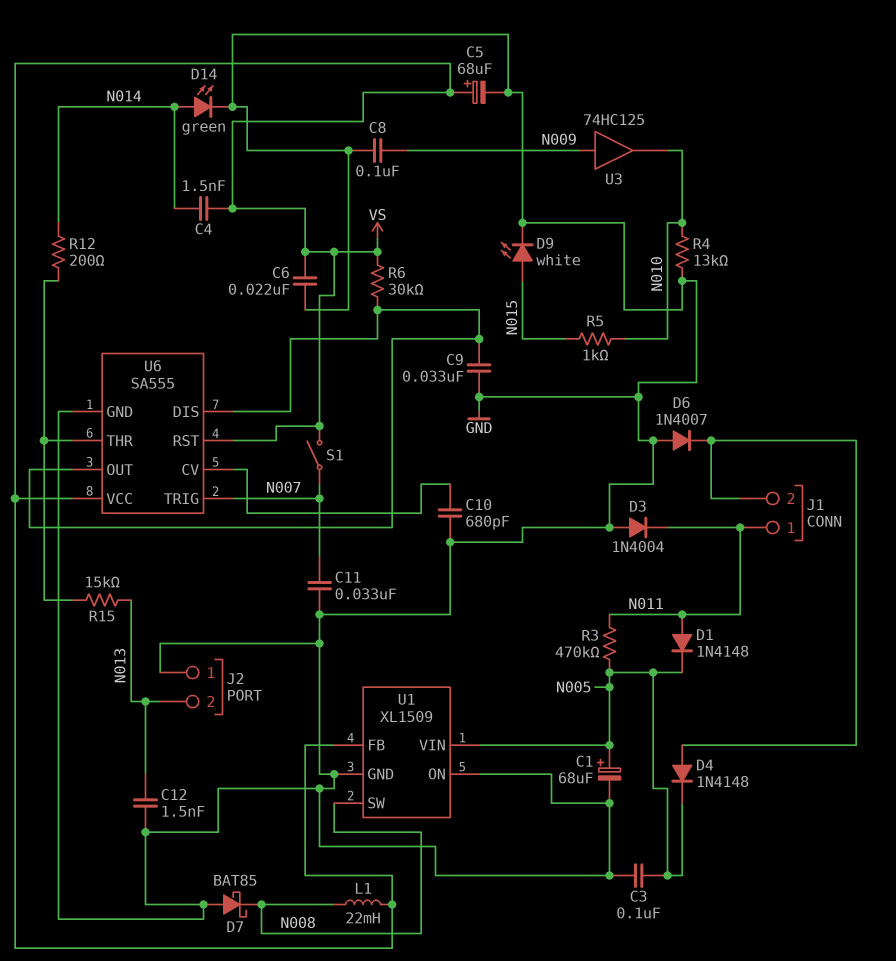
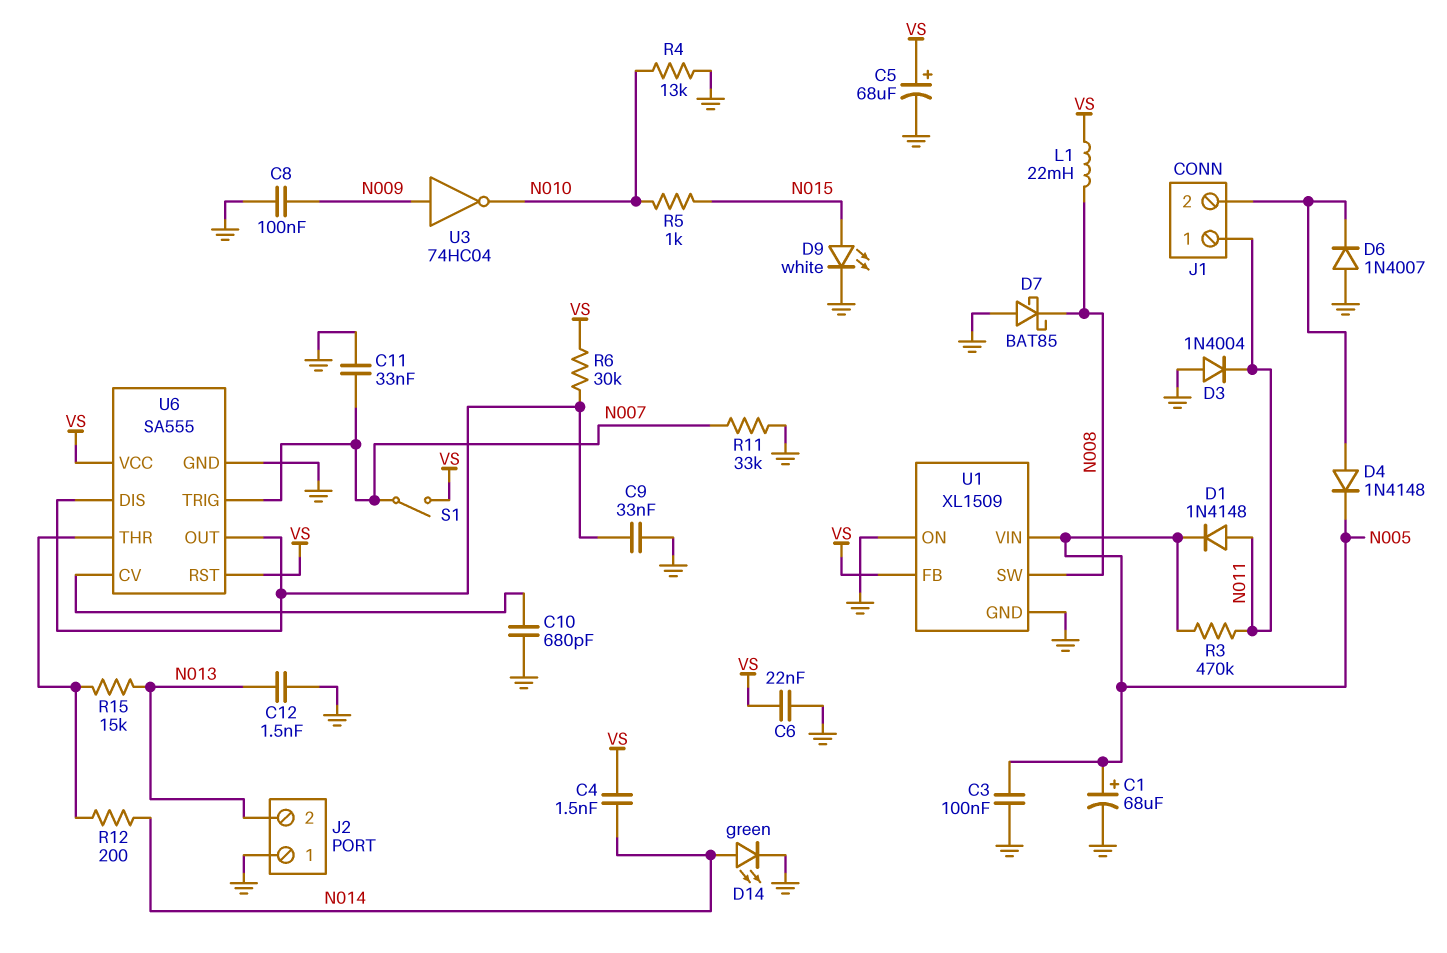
R11: none -> 33k (GND, N007)
U3: buffer 74HC125 (in N009, out N010) -> NOT 74HC04 (in N009, out N010)

